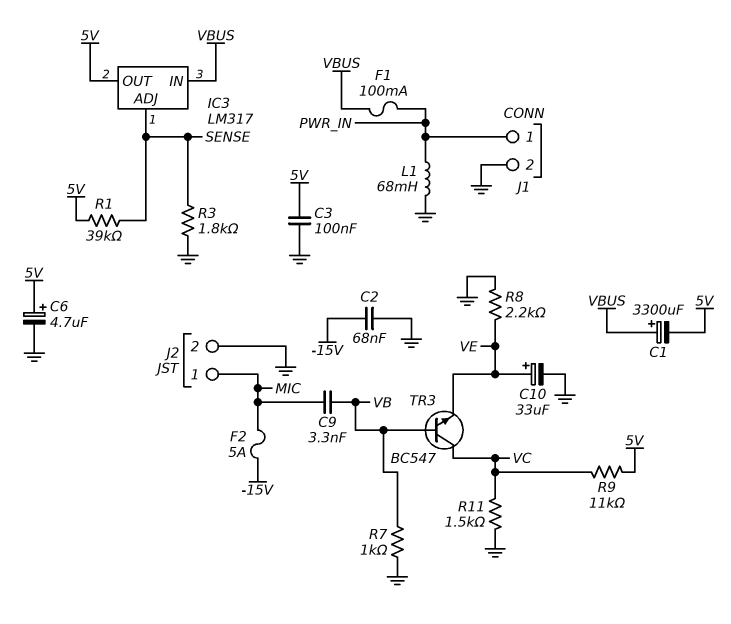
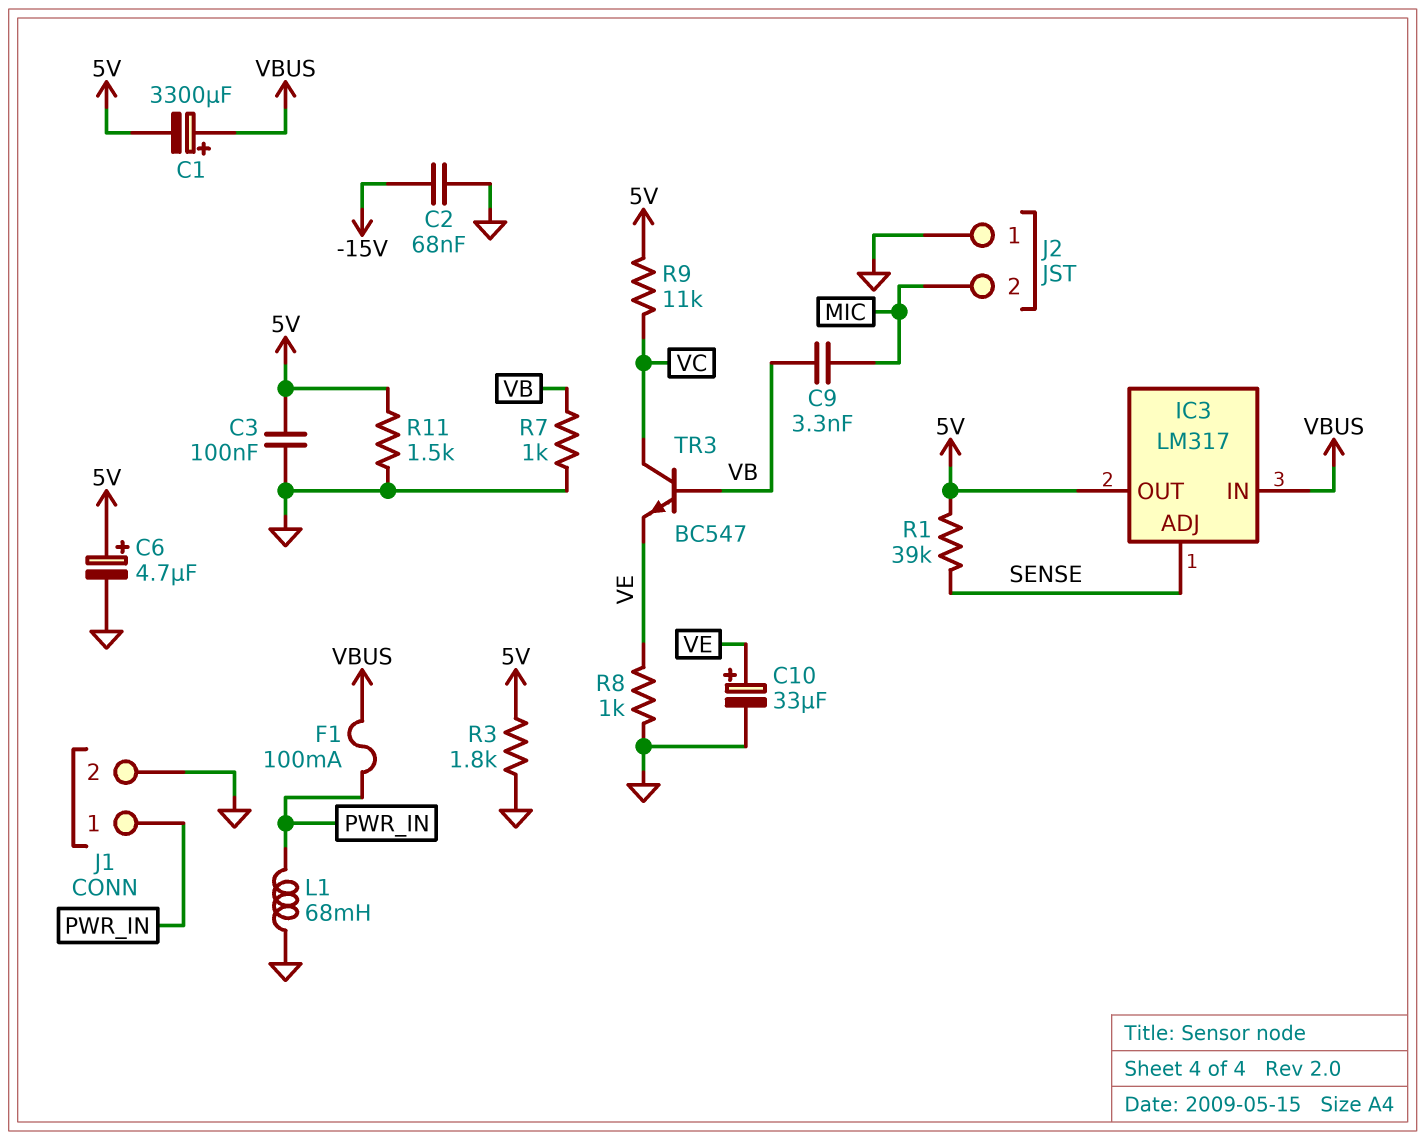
F2: 5A (-15V, MIC) -> none
J2 pin 1: MIC -> GND
J2 pin 2: GND -> MIC
R3: 1.8k (GND, SENSE) -> 1.8k (5V, GND)
R8: 2.2k (GND, VE) -> 1k (GND, VE)
R11: 1.5k (GND, VC) -> 1.5k (5V, GND)

